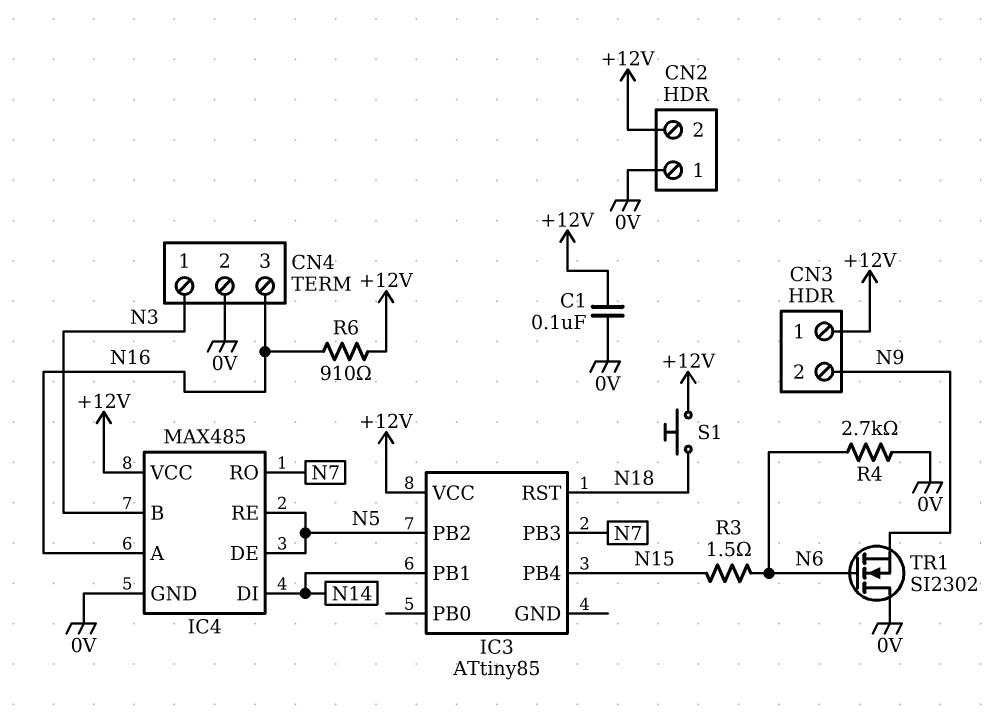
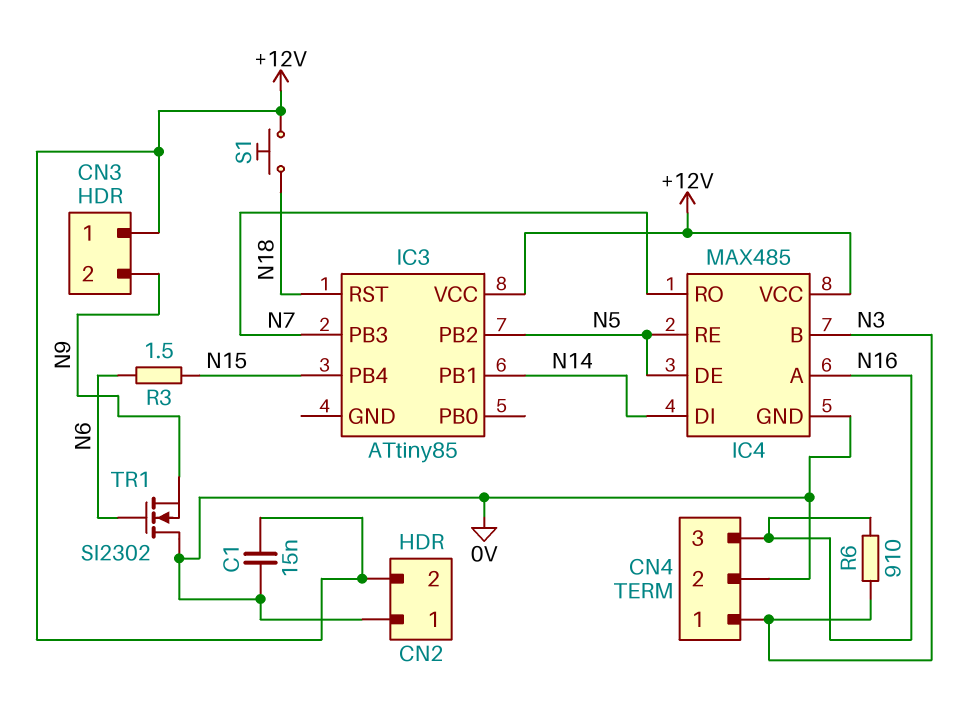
C1: 100nF (+12V, 0V) -> 15nF (+12V, 0V)
R4: 2.7k (0V, N6) -> none
R6: 910 (+12V, N16) -> 910 (N3, N16)

